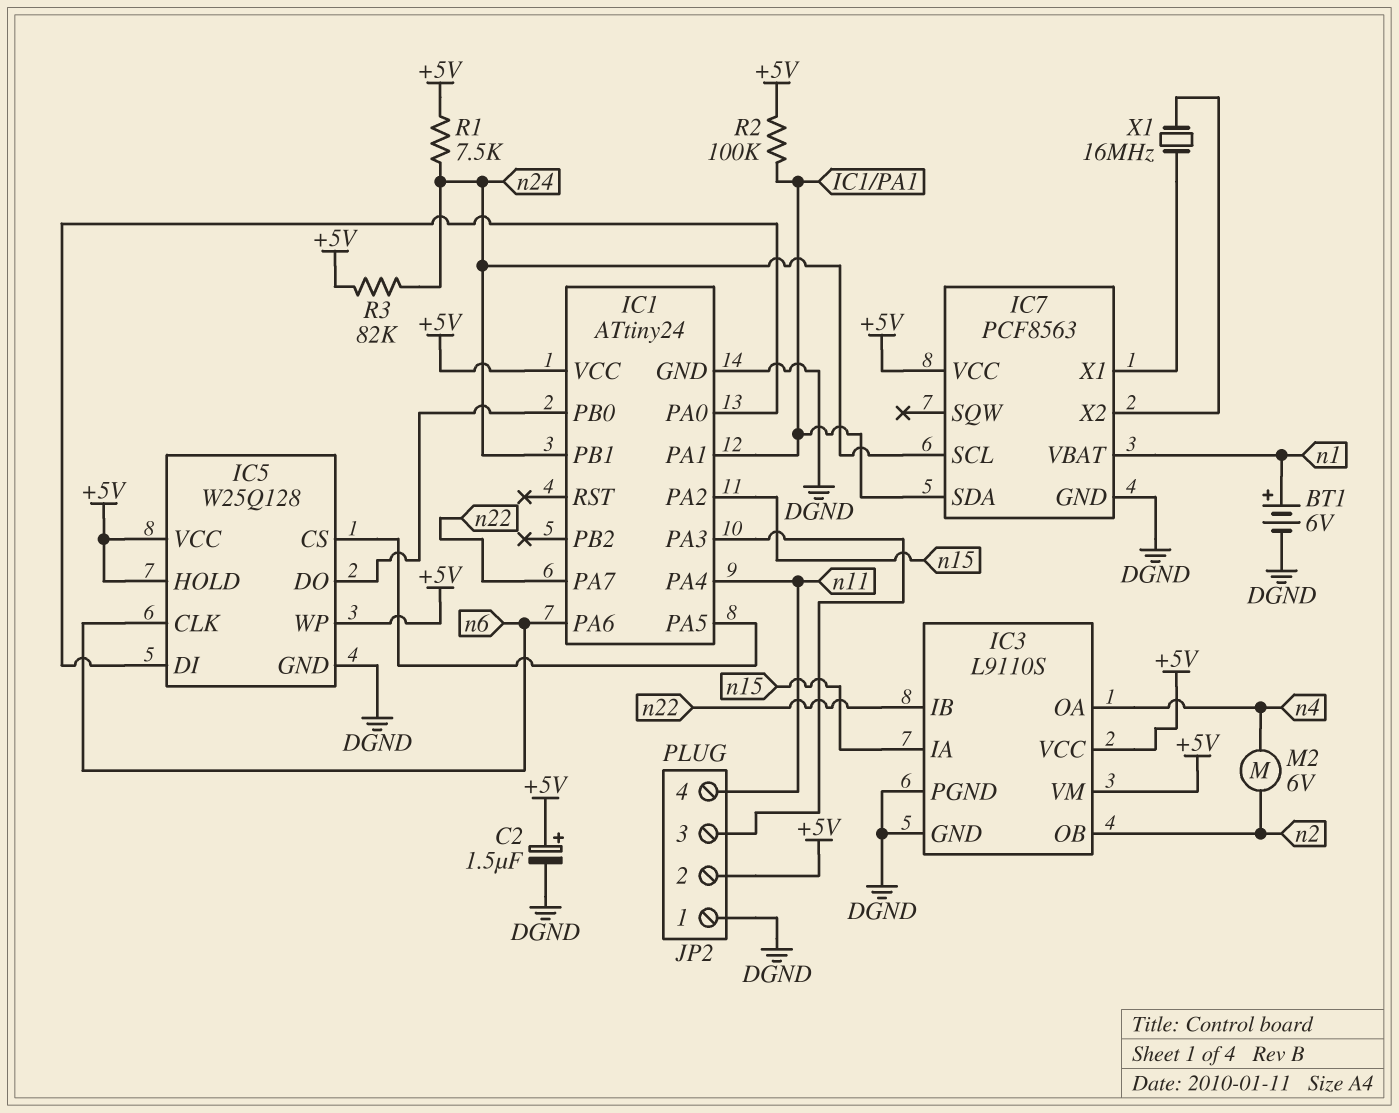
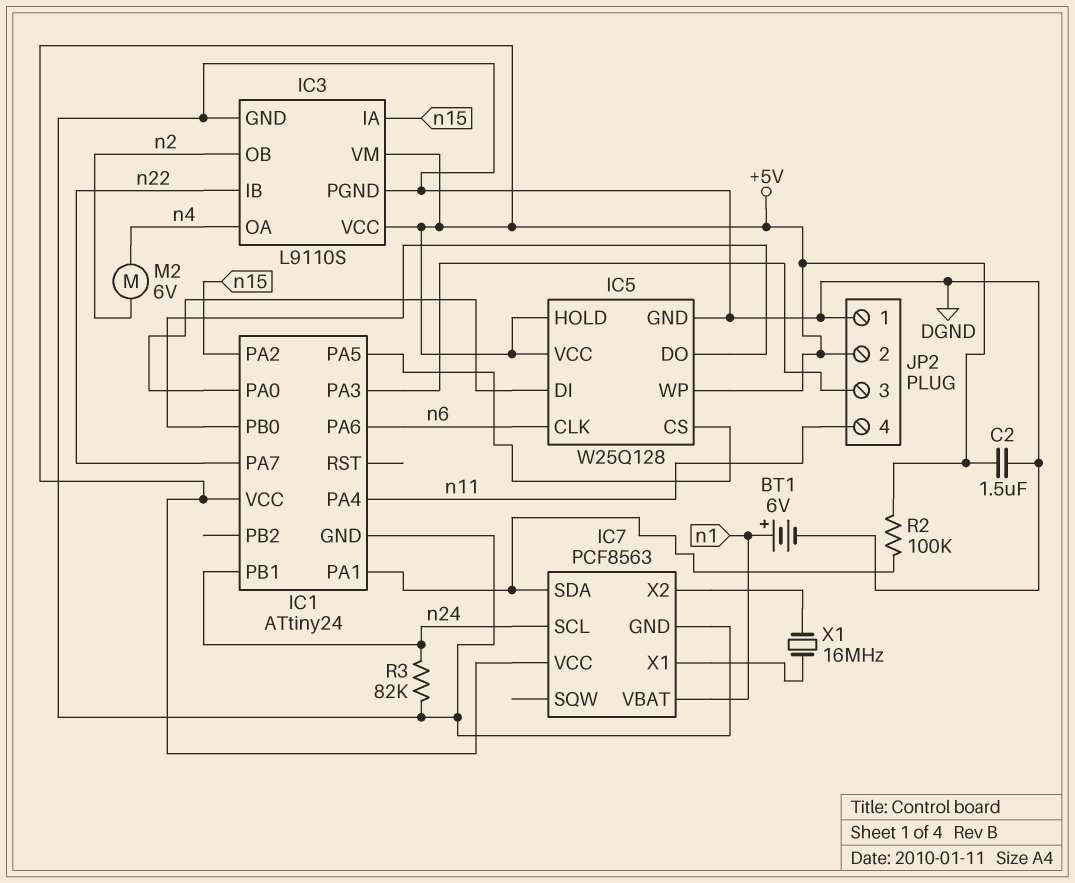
C2: 1.5uF (plus +5V, minus DGND) -> 1.5uF (+5V, DGND)
R1: 7.5k (+5V, n24) -> none
R3: 82k (+5V, n24) -> 82k (DGND, n24)

